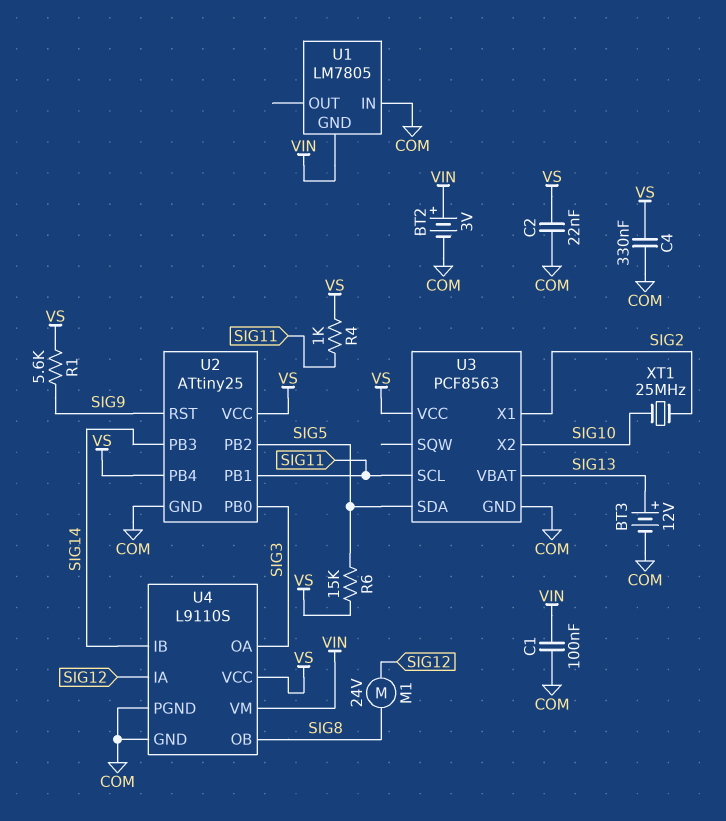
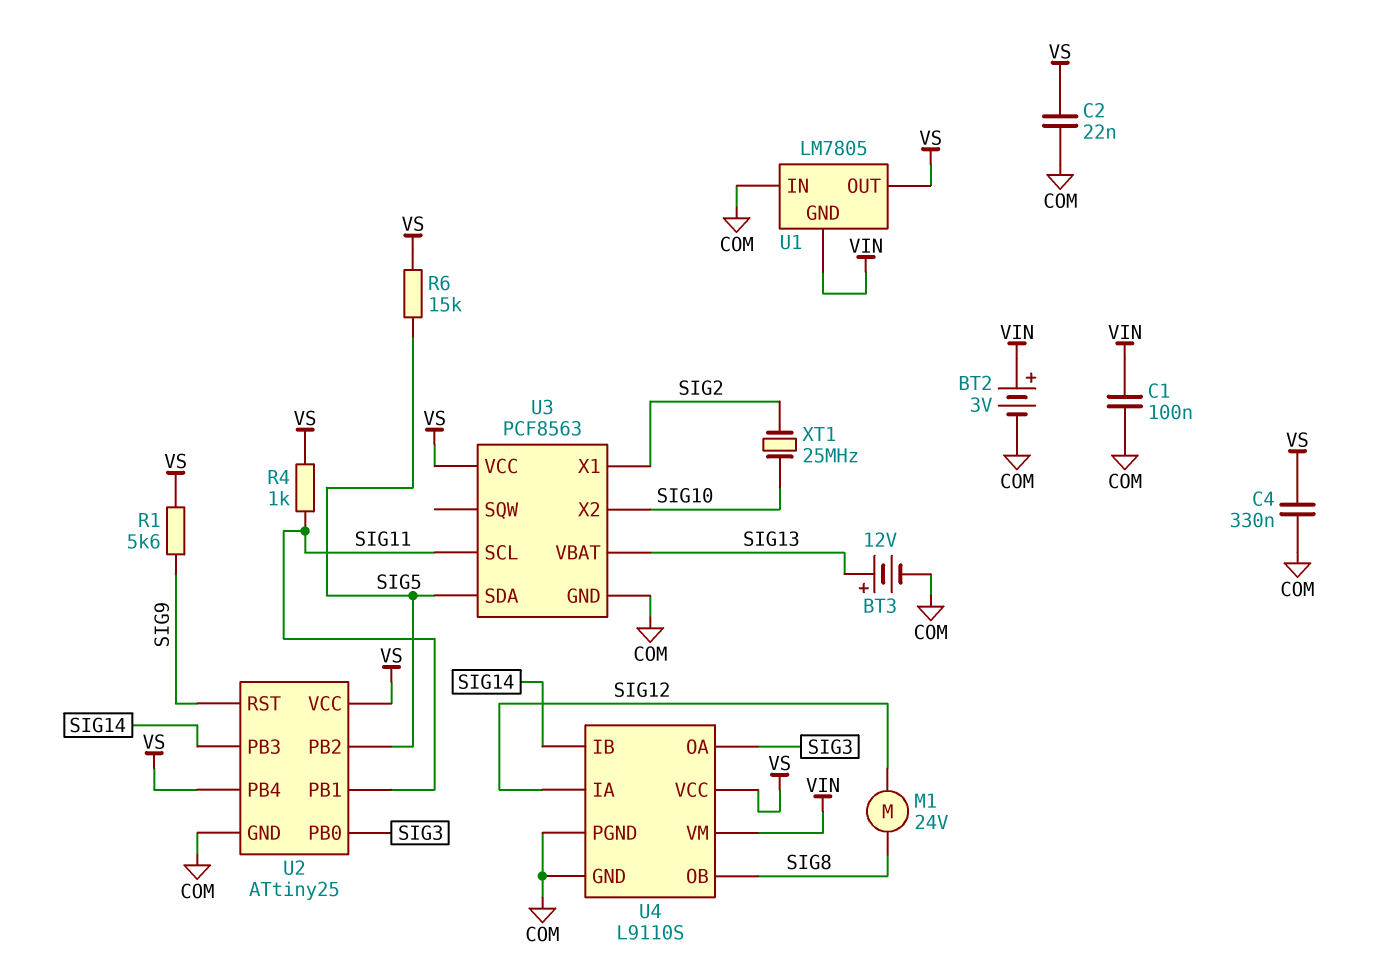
U1 pin OUT: none -> VS

